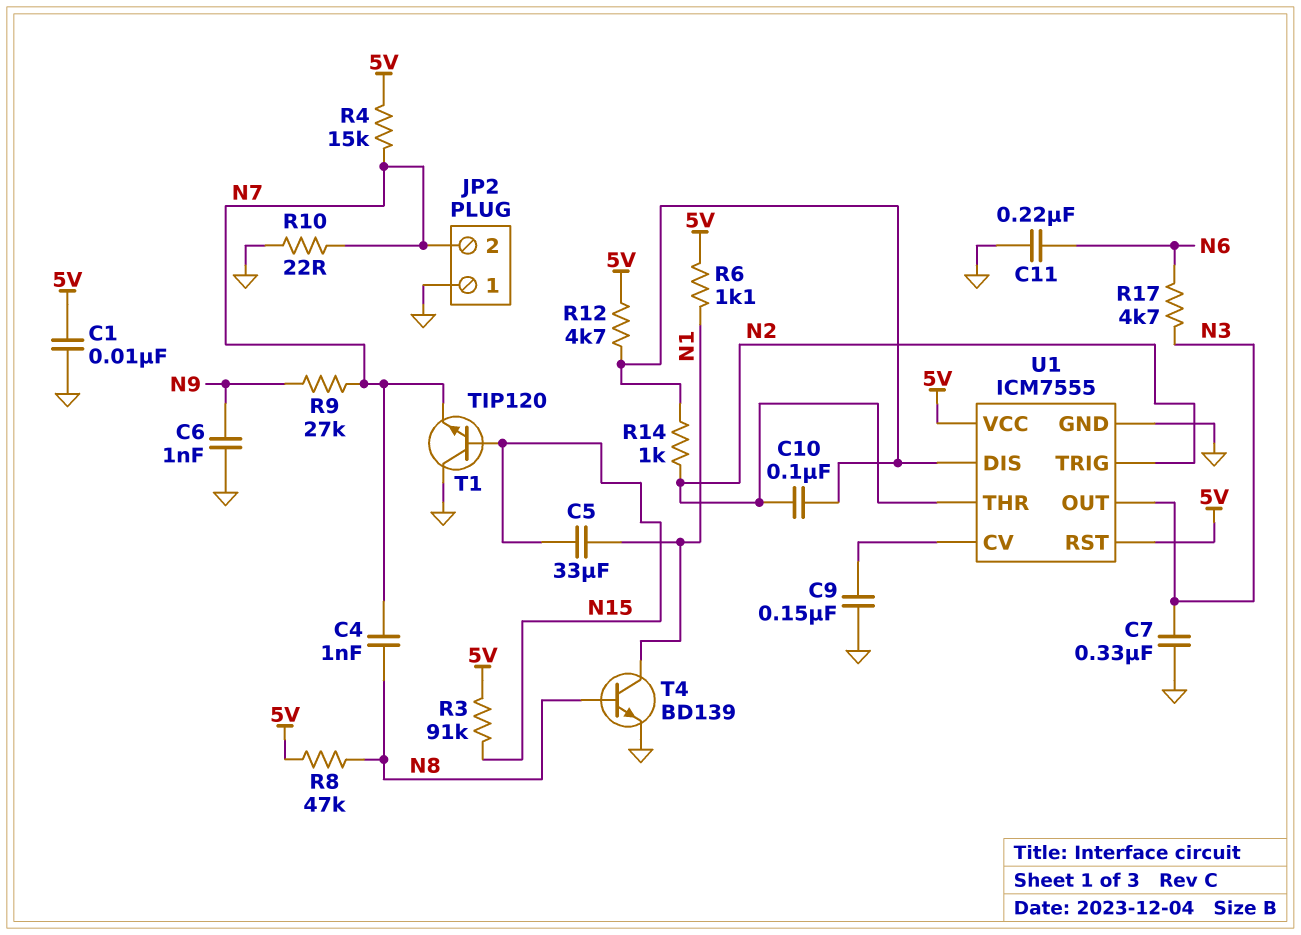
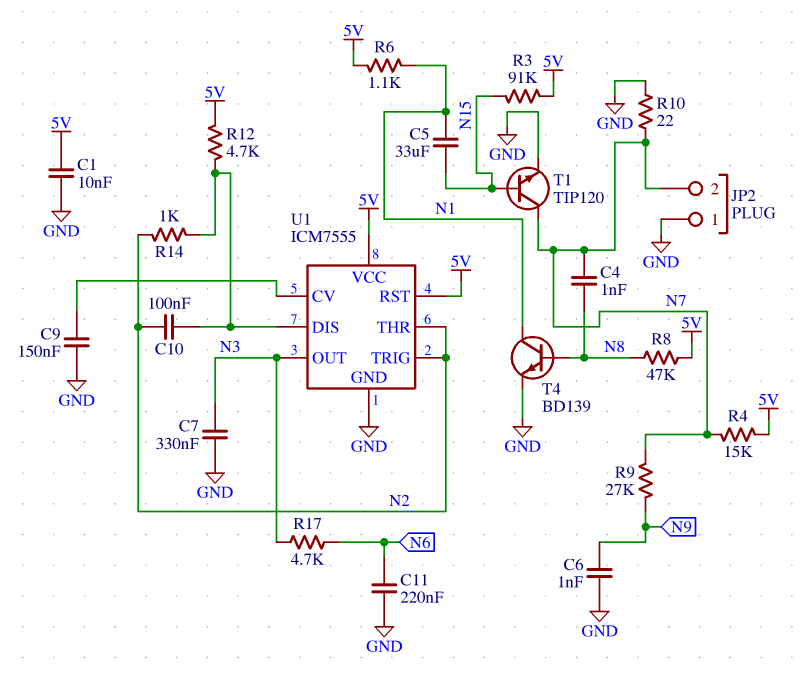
T1: NPN TIP120 (B N15, C GND, E N7) -> NPN TIP120 (B N15, C N7, E GND)

